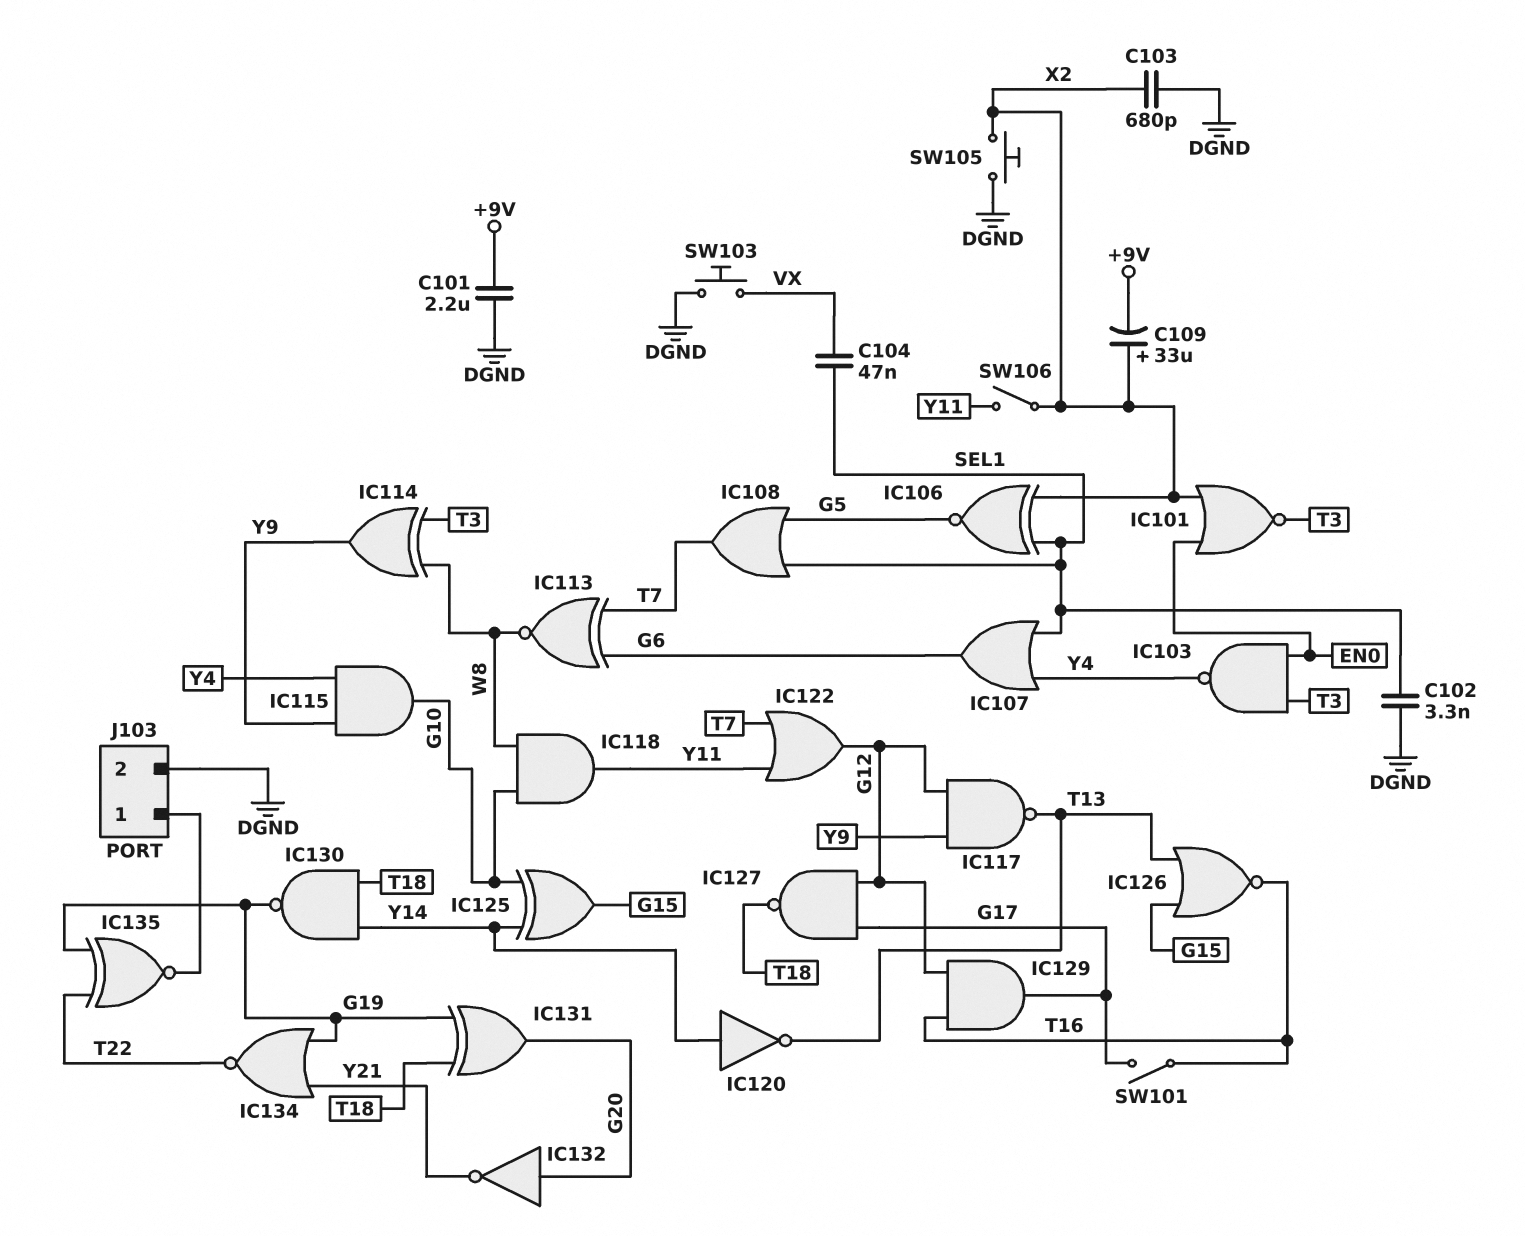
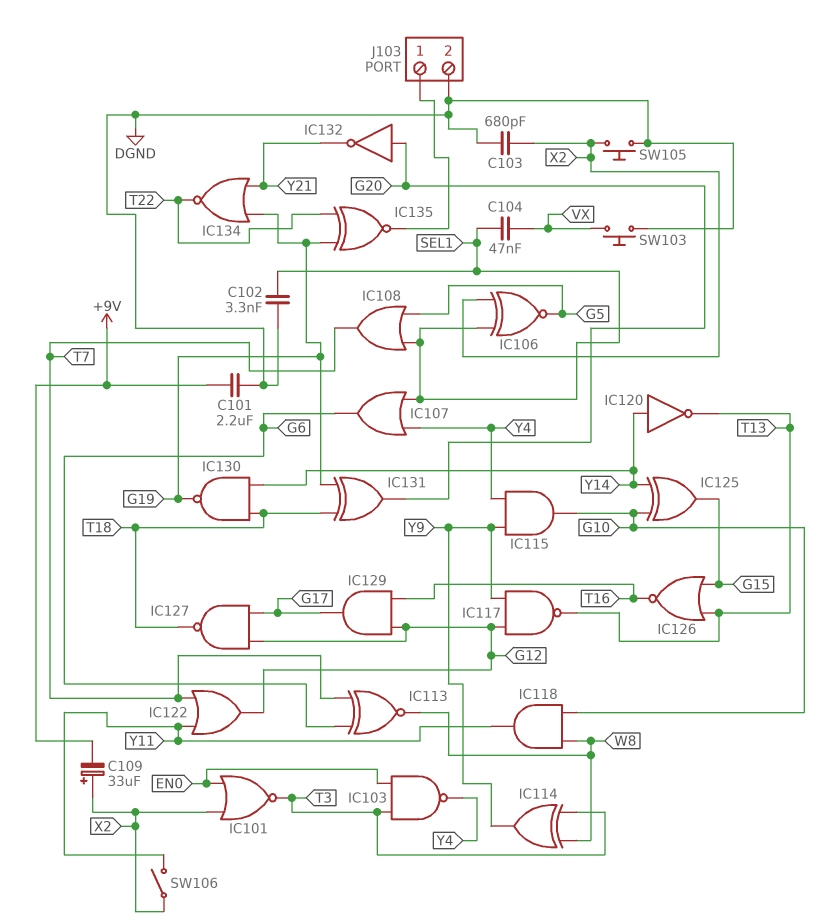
SW101: switch (G17, T16) -> none

